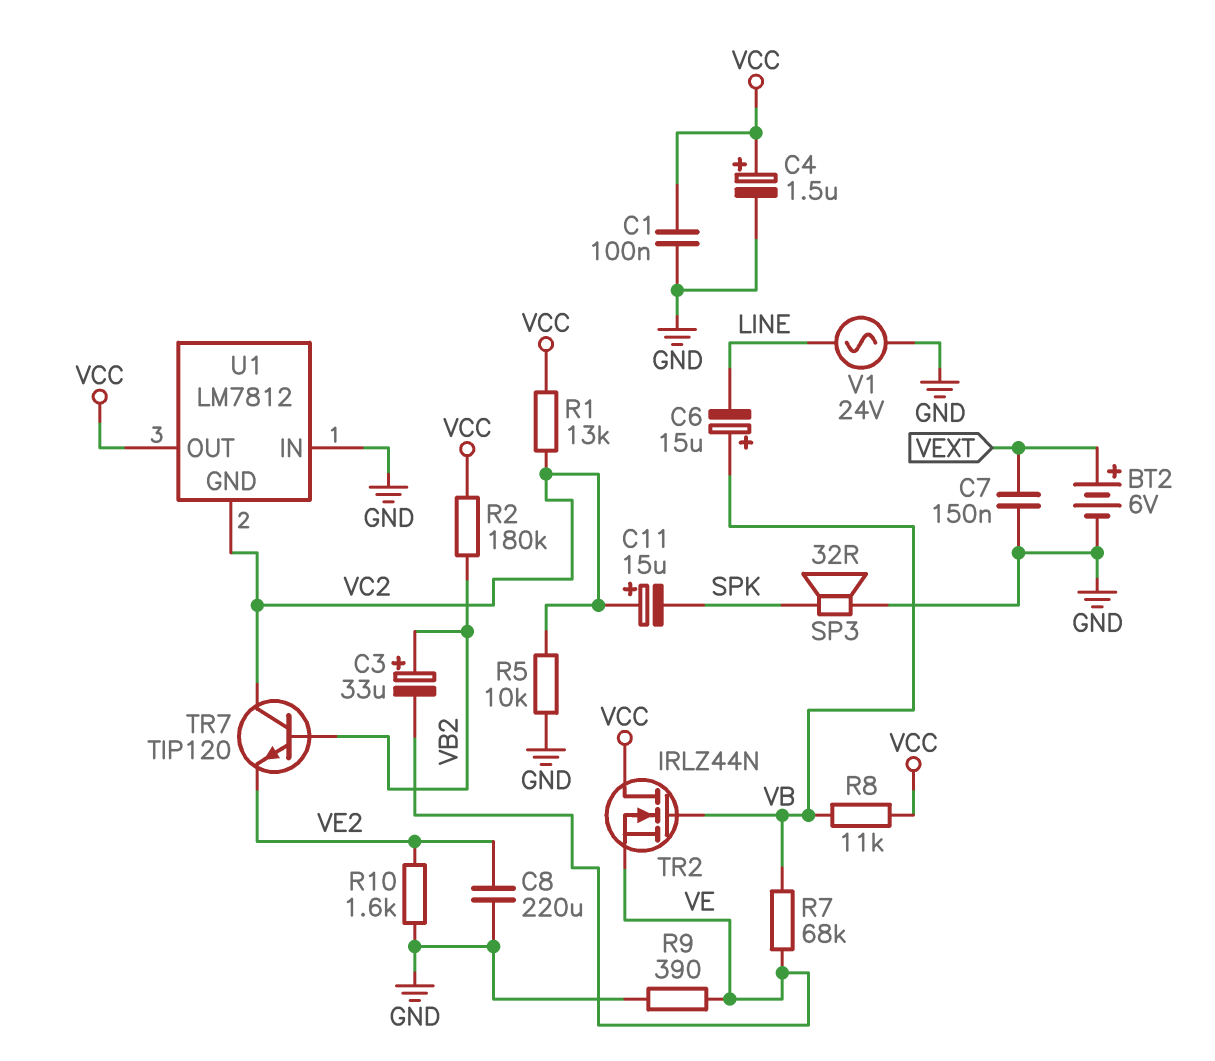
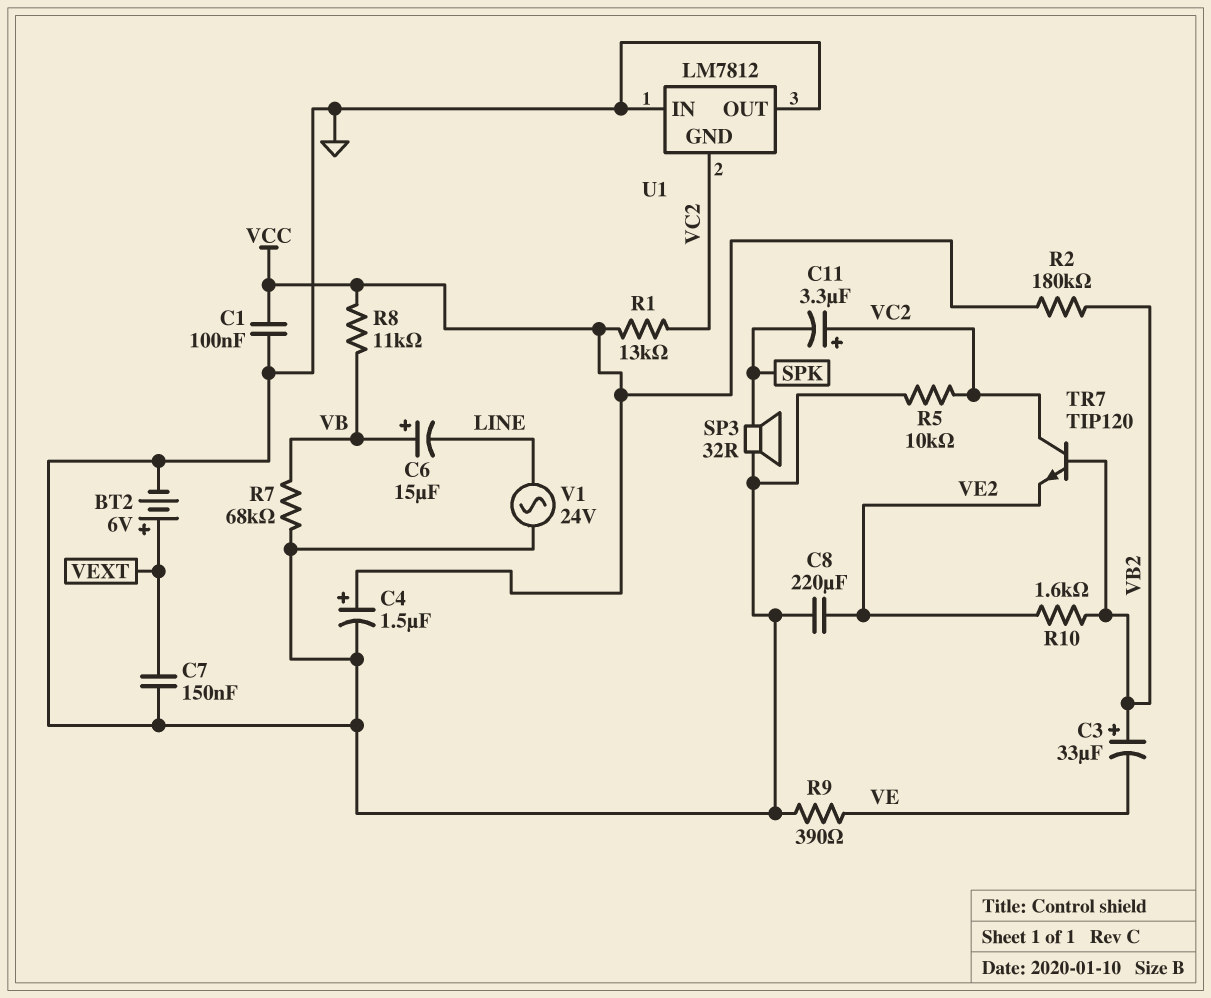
C11: 15uF (plus VC2, minus SPK) -> 3.3uF (plus VC2, minus SPK)
R7: 68k (VB, VE) -> 68k (GND, VB)
R10: 1.6k (GND, VE2) -> 1.6k (VB2, VE2)
TR2: NMOS IRLZ44N (G VB, D VCC, S VE) -> none
U1 pin OUT: VCC -> GND

